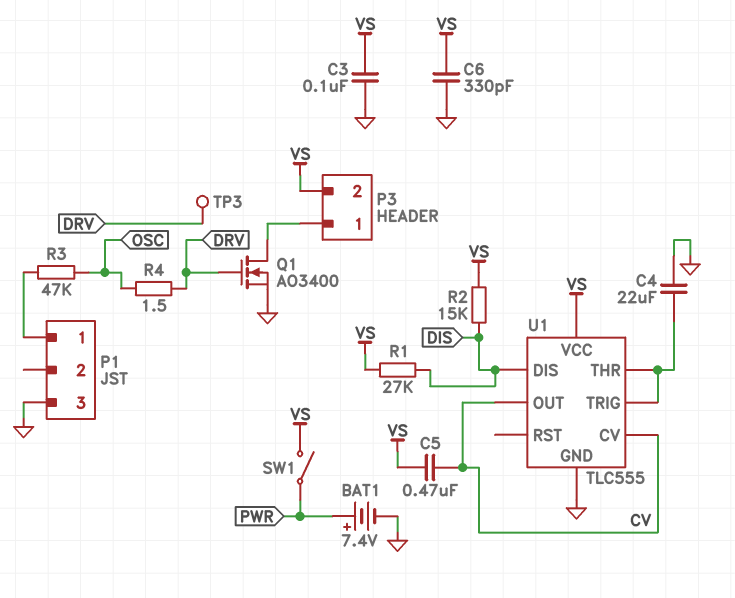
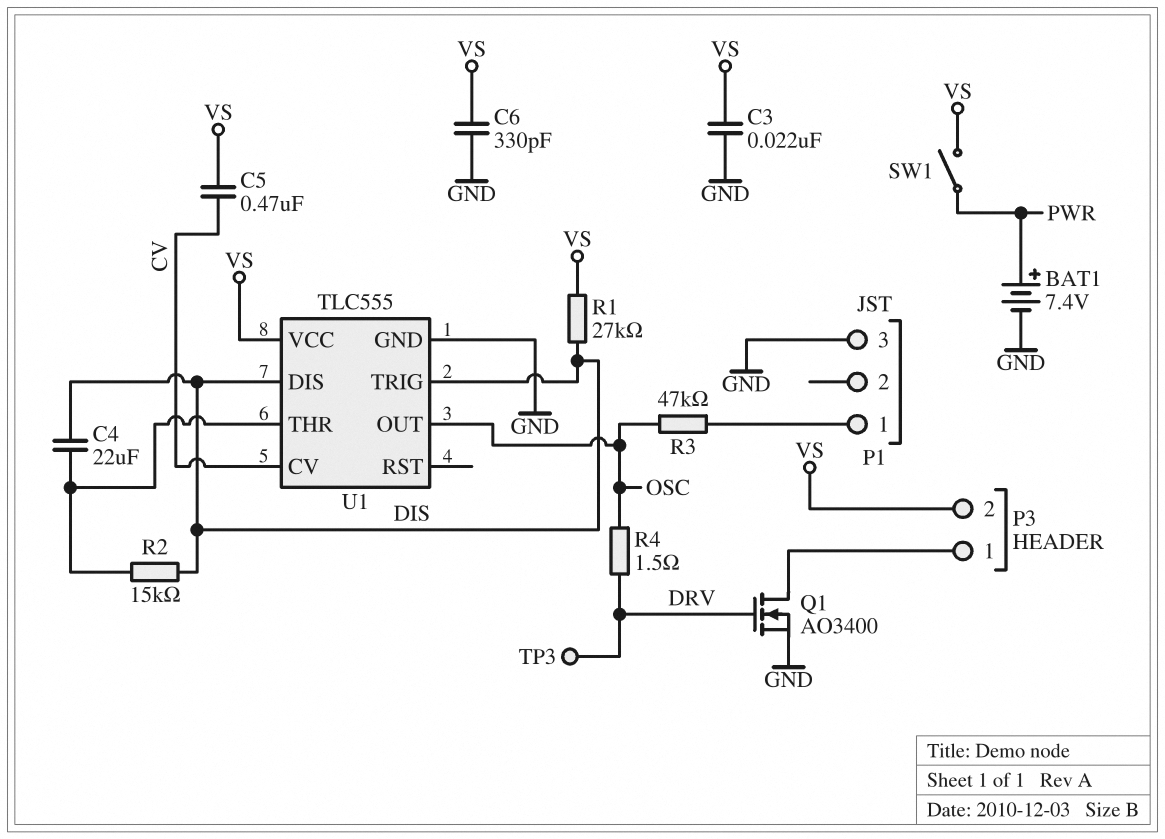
C3: 100nF (GND, VS) -> 22nF (GND, VS)
C4: 22uF (GND, U1/THR) -> 22uF (DIS, U1/THR)
R2: 15k (DIS, VS) -> 15k (DIS, U1/THR)
U1 pin OUT: CV -> OSC
U1 pin TRIG: U1/THR -> DIS

